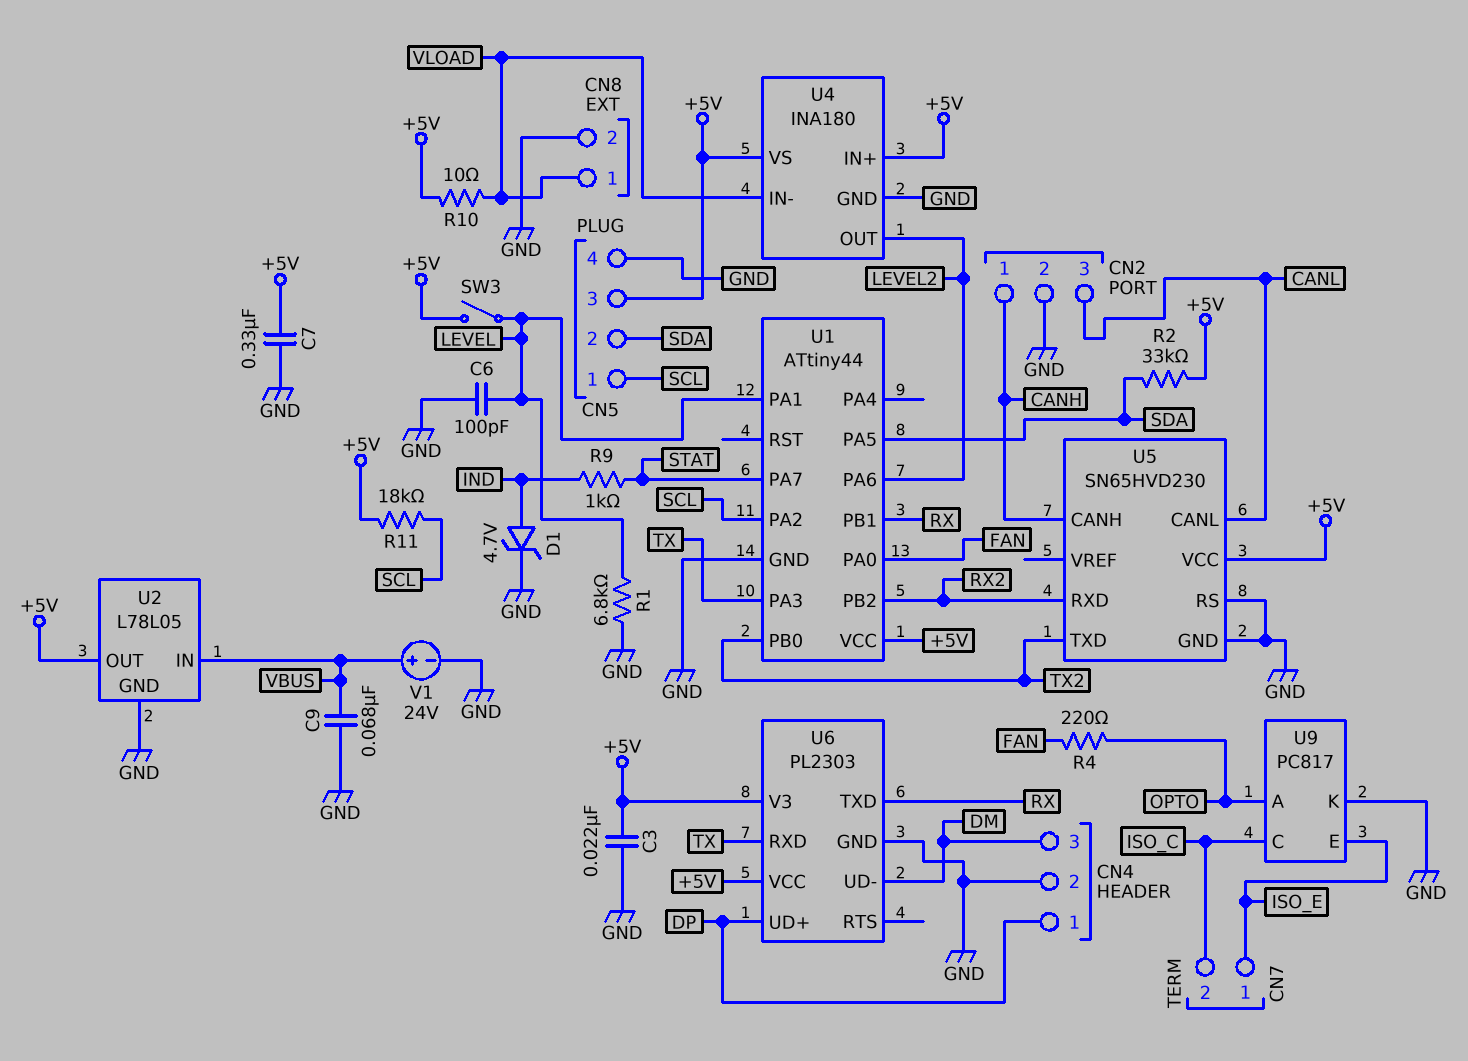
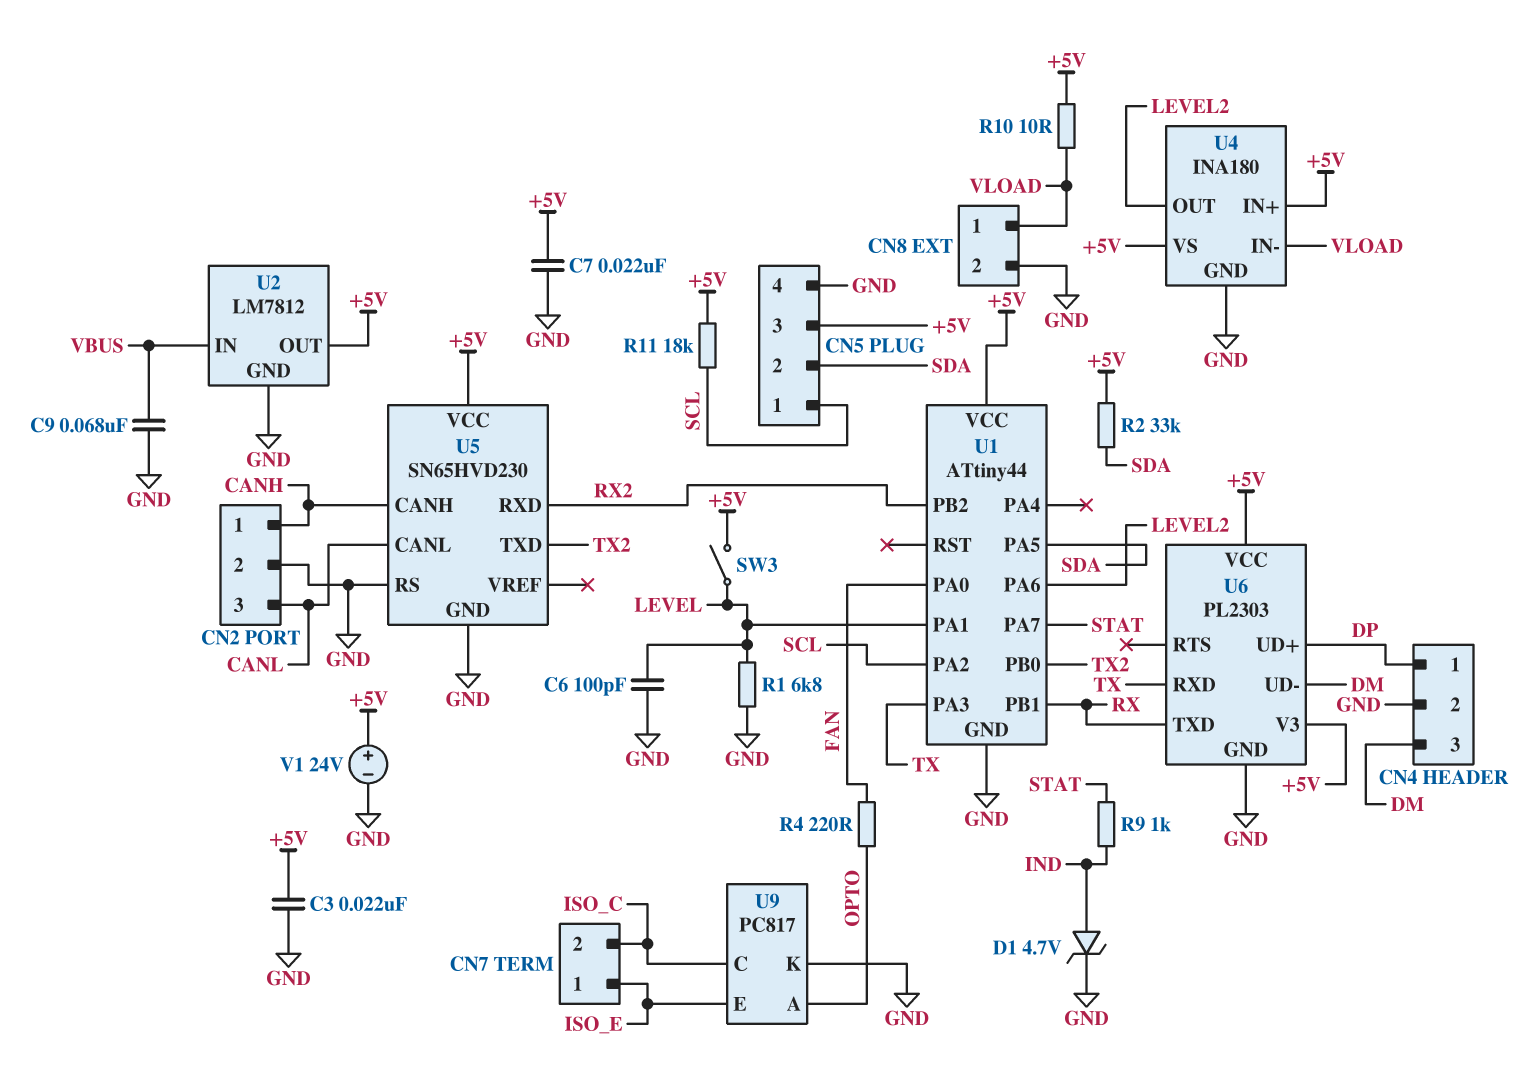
C7: 330nF (+5V, GND) -> 22nF (+5V, GND)
U2: L78L05 -> LM7812
V1: 24V (plus VBUS, minus GND) -> 24V (plus +5V, minus GND)

